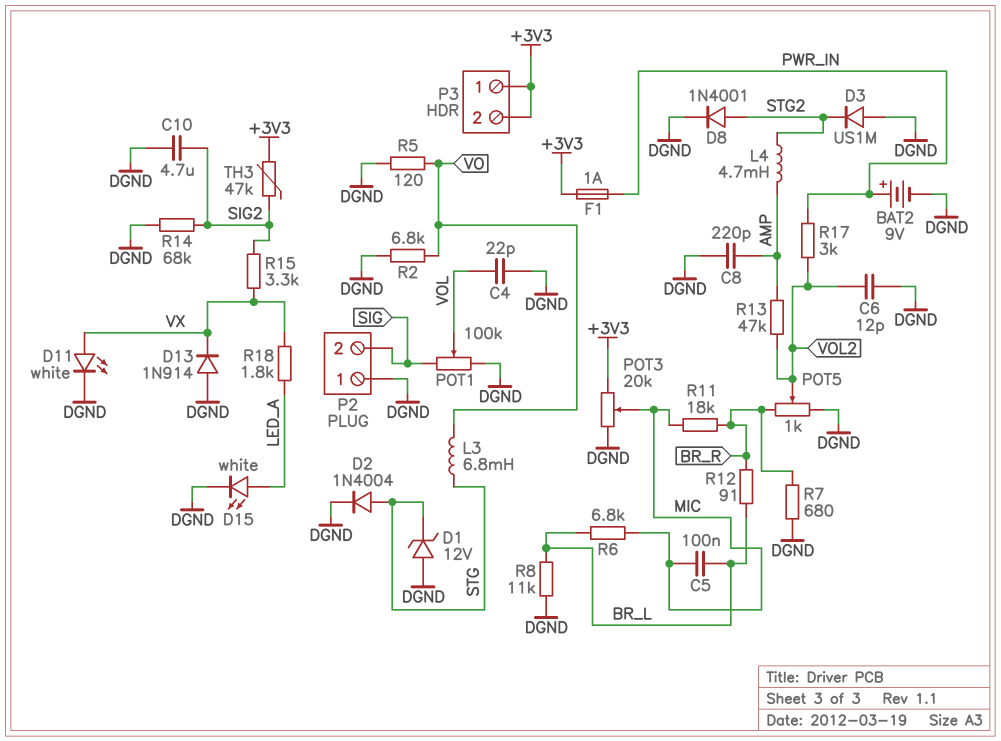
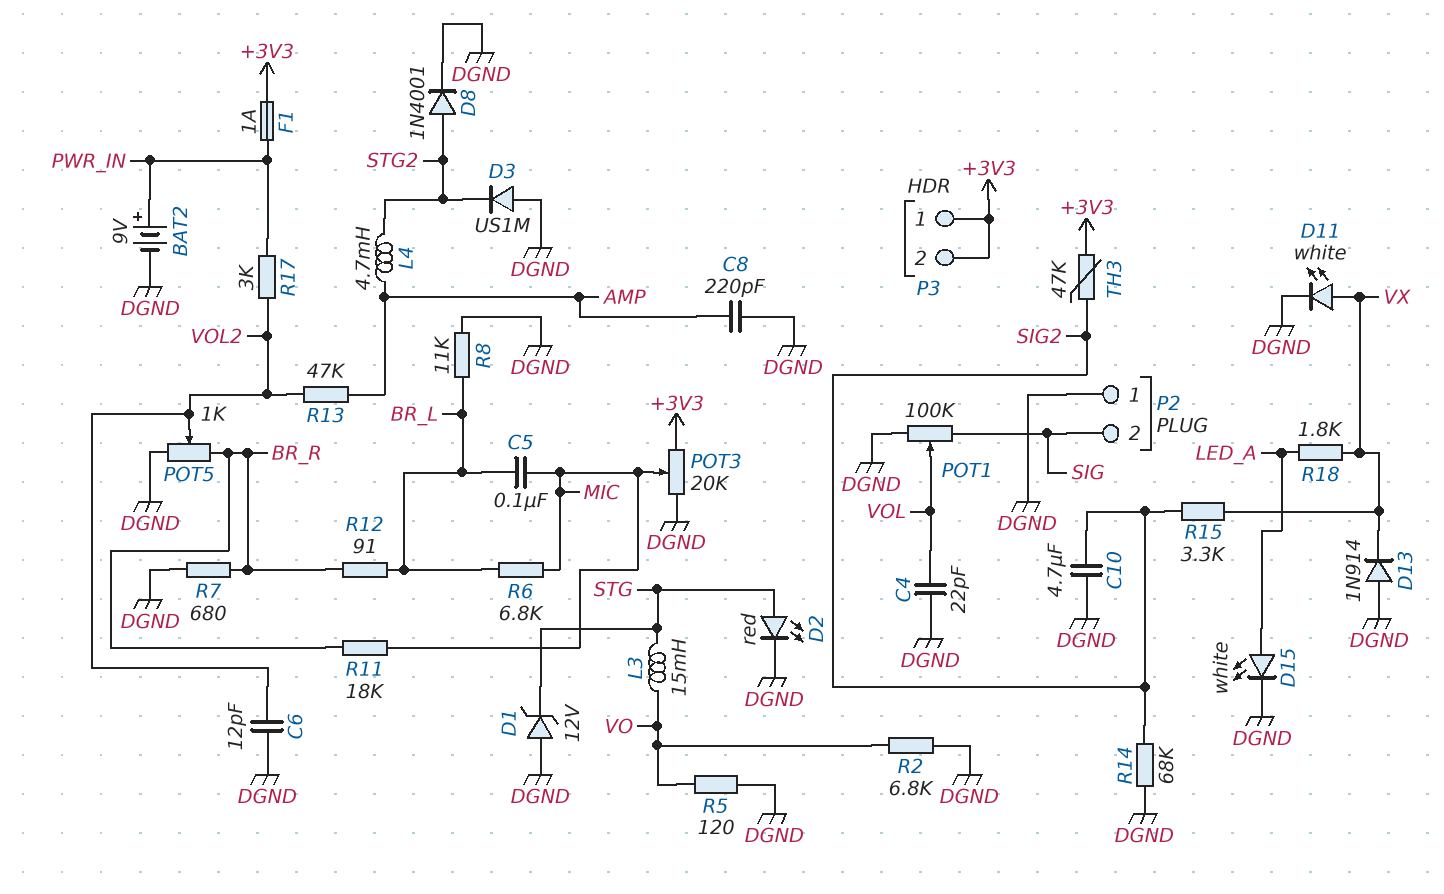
D2: diode 1N4004 (A STG, K DGND) -> LED red (A STG, K DGND)
L3: 6.8mH (STG, VO) -> 15mH (STG, VO)

